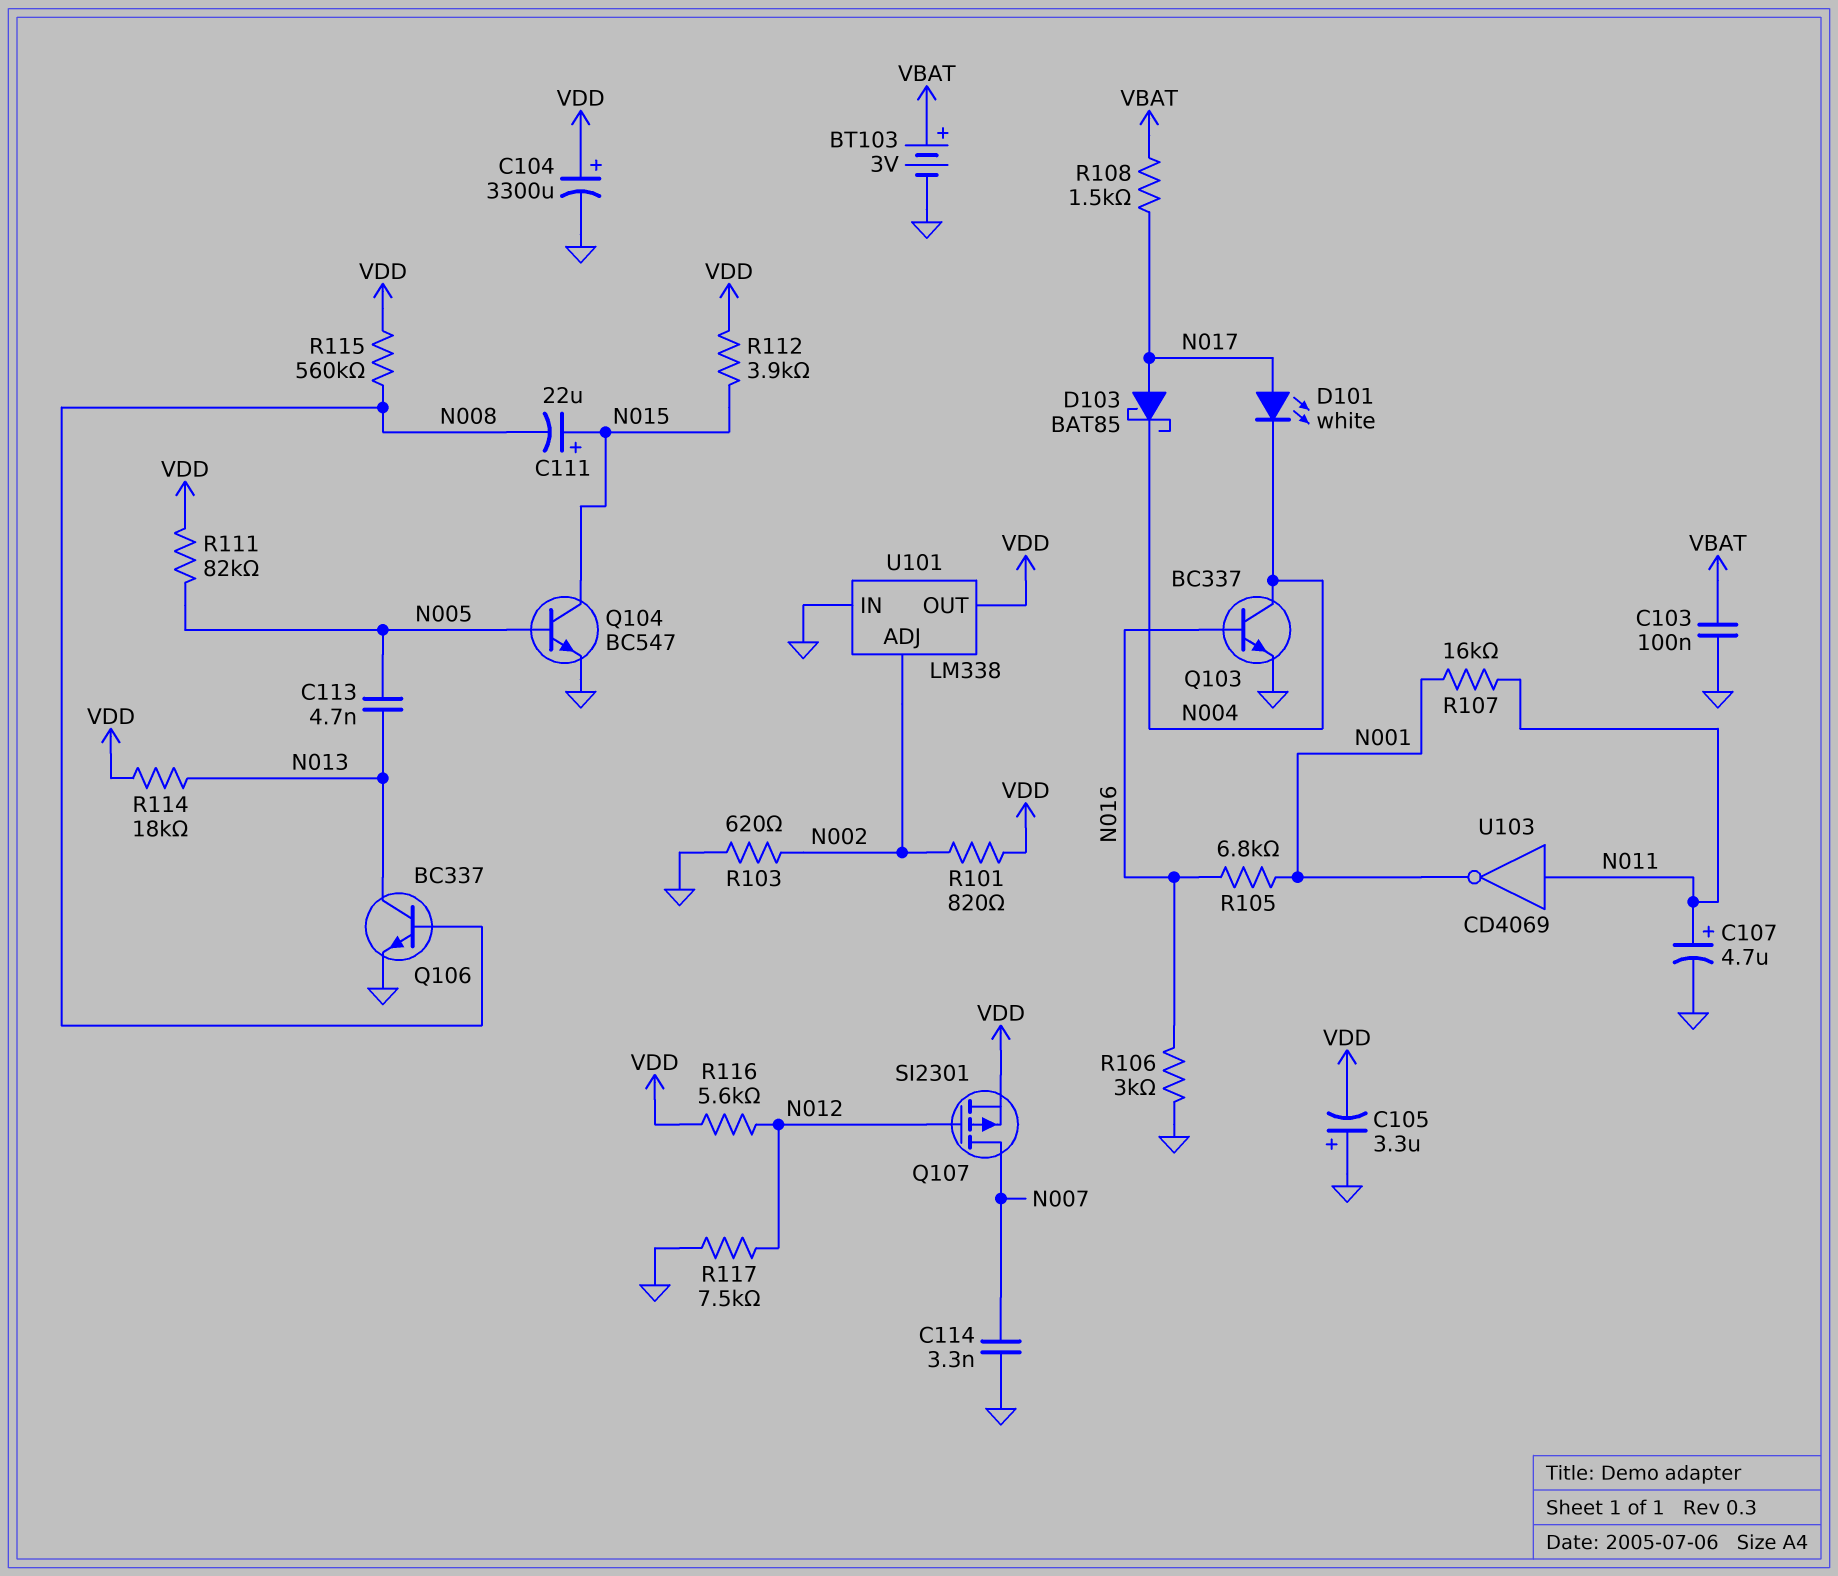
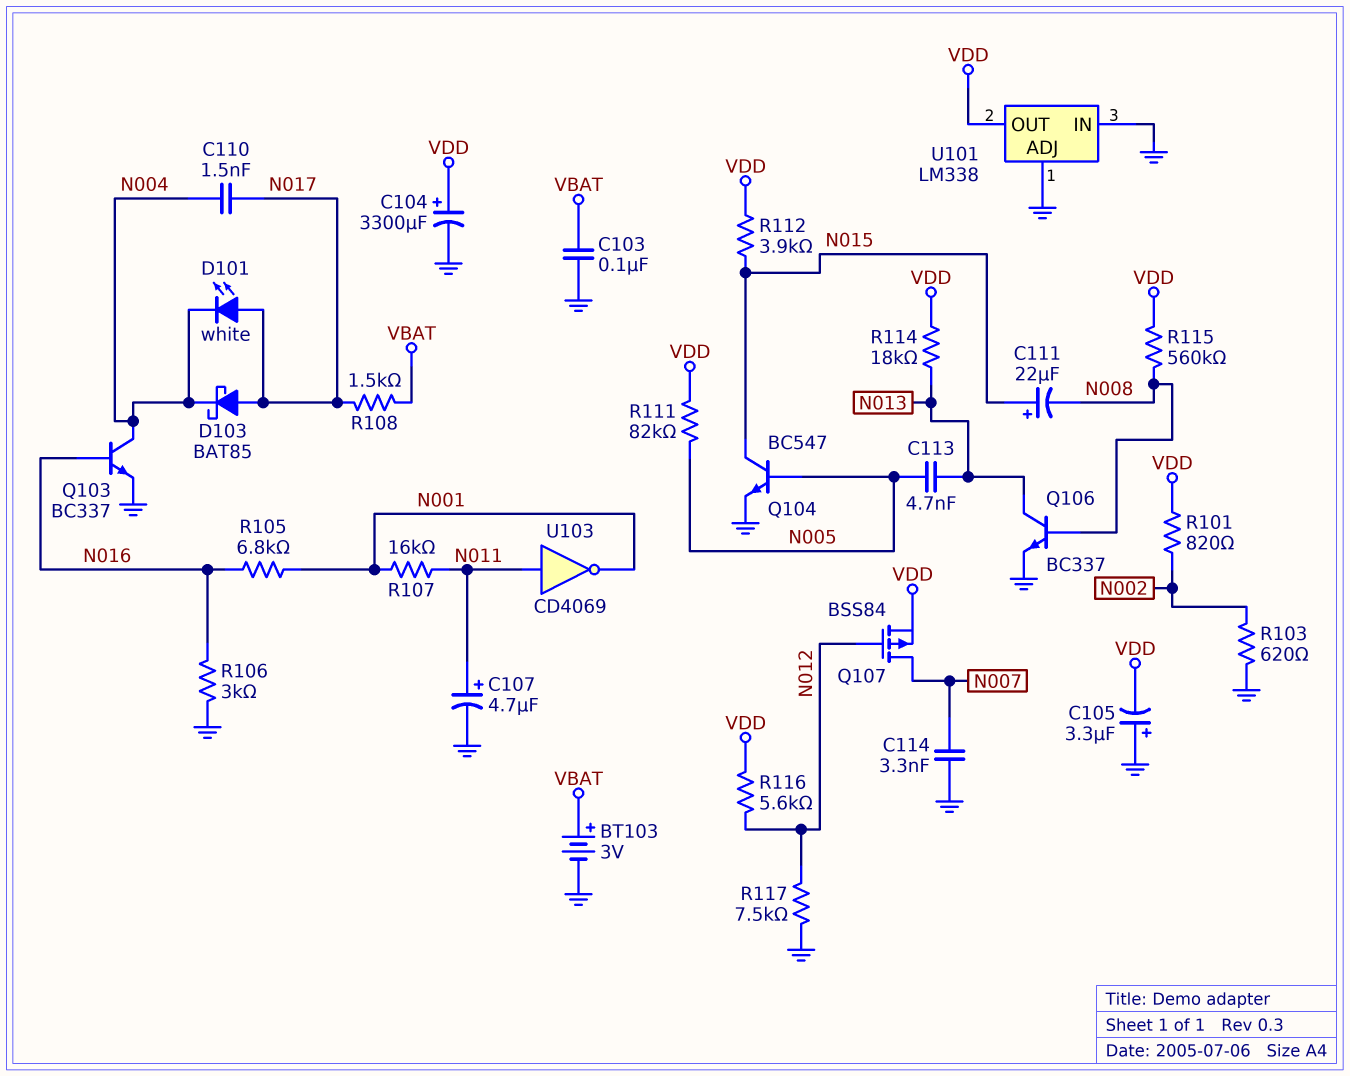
C110: none -> 1.5nF (N004, N017)
Q107: PMOS SI2301 (G N012, D N007, S VDD) -> PMOS BSS84 (G N012, D N007, S VDD)
U101 pin ADJ: N002 -> GND

